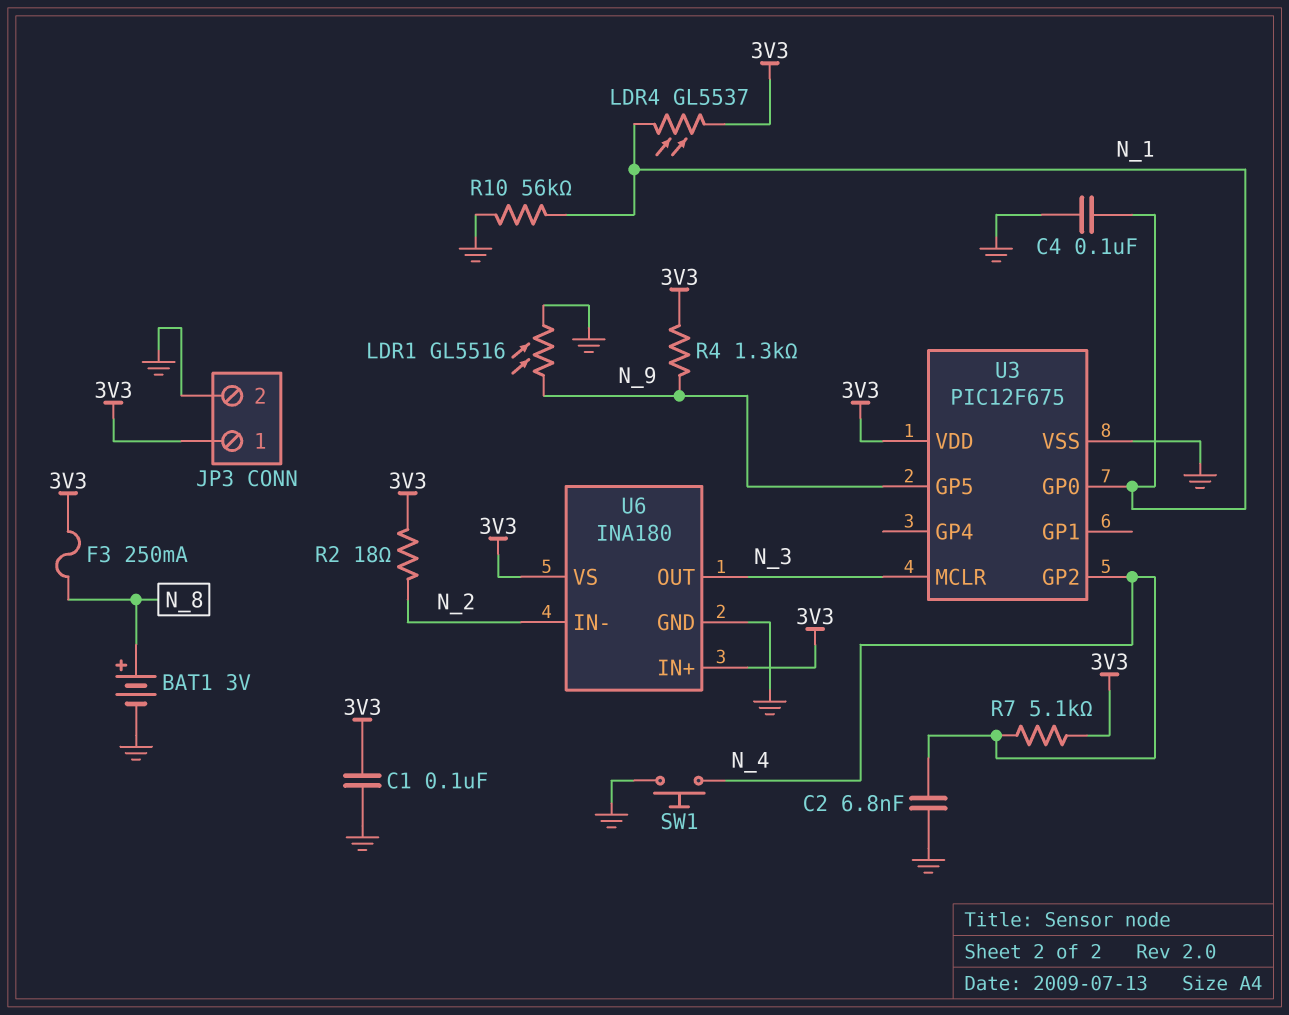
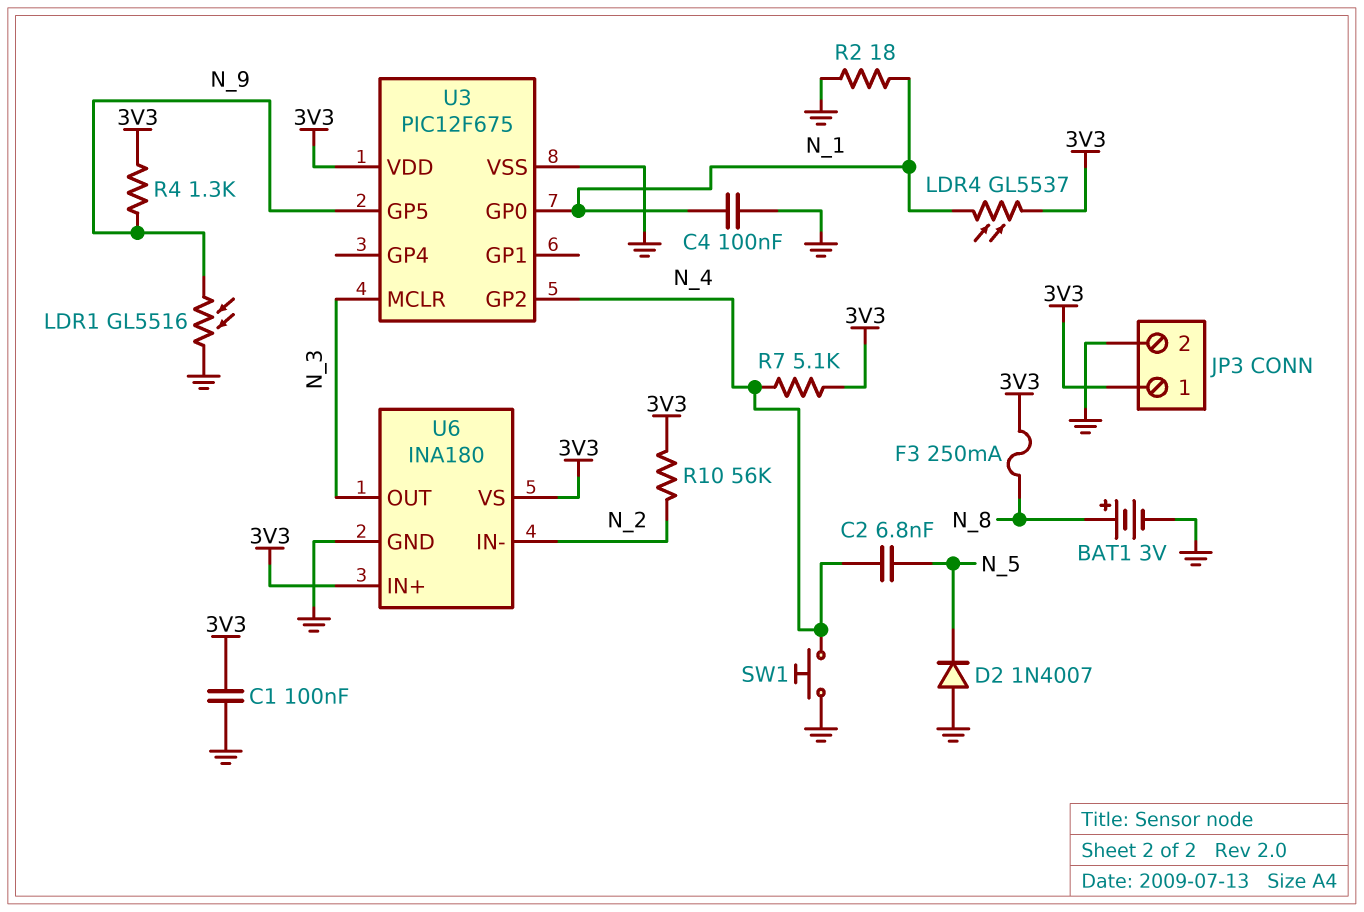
C2: 6.8nF (GND, N_4) -> 6.8nF (N_4, N_5)
D2: none -> diode 1N4007 (A GND, K N_5)
R2: 18 (3V3, N_2) -> 18 (GND, N_1)
R10: 56k (GND, N_1) -> 56k (3V3, N_2)

